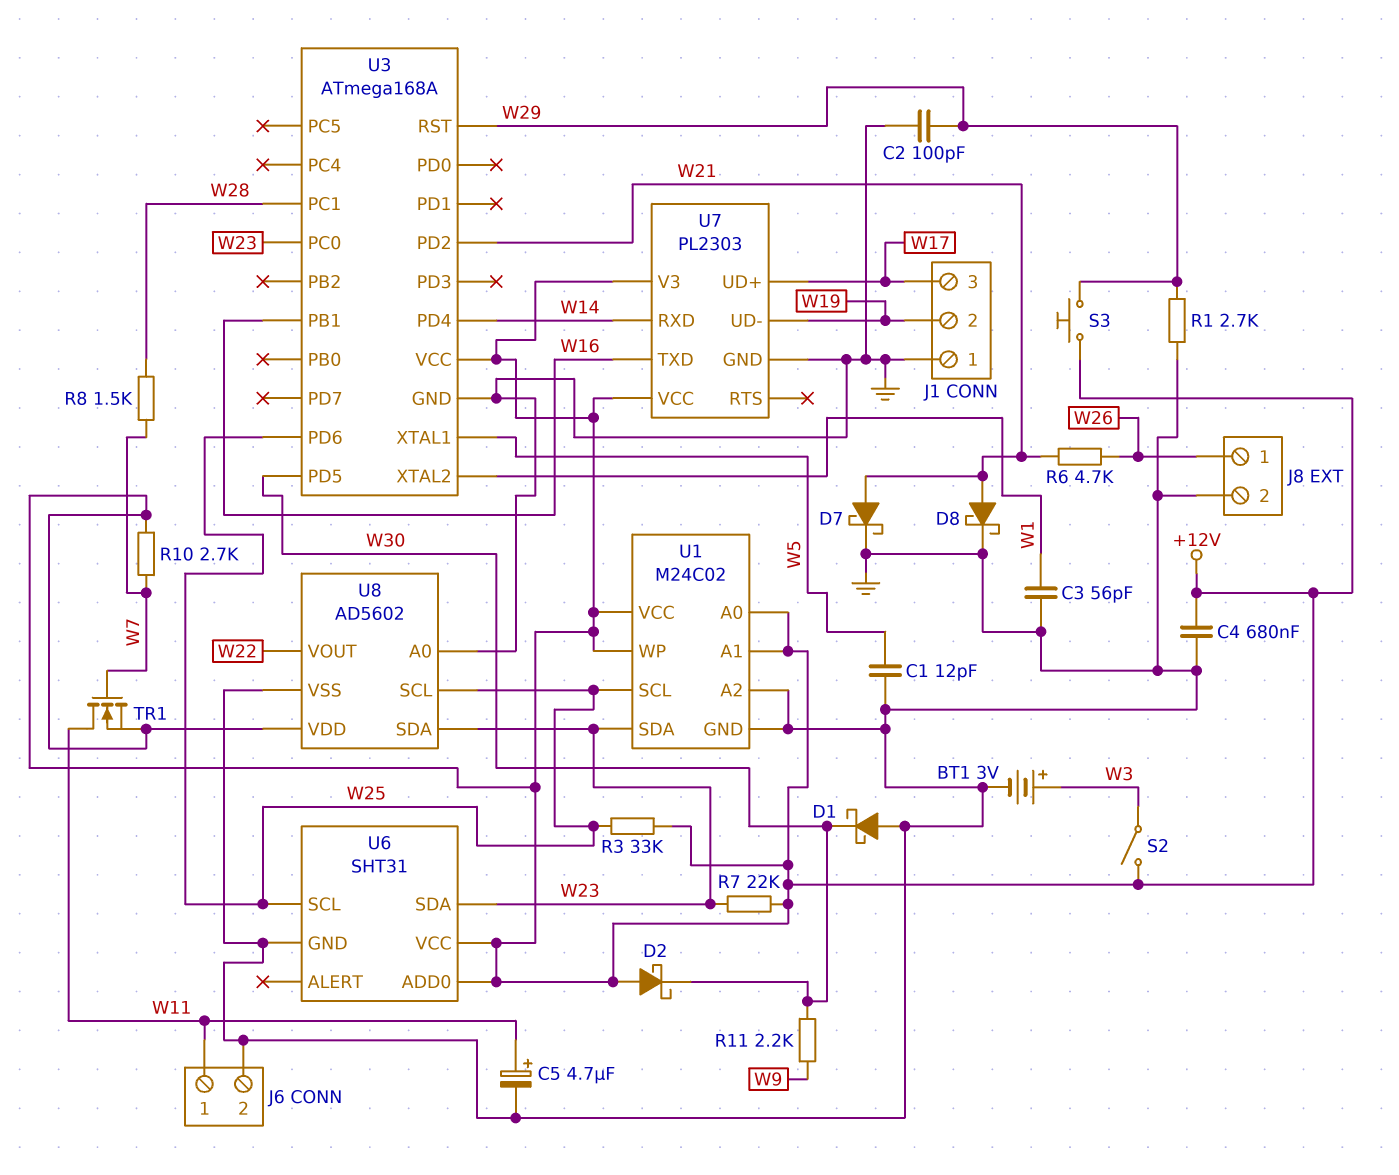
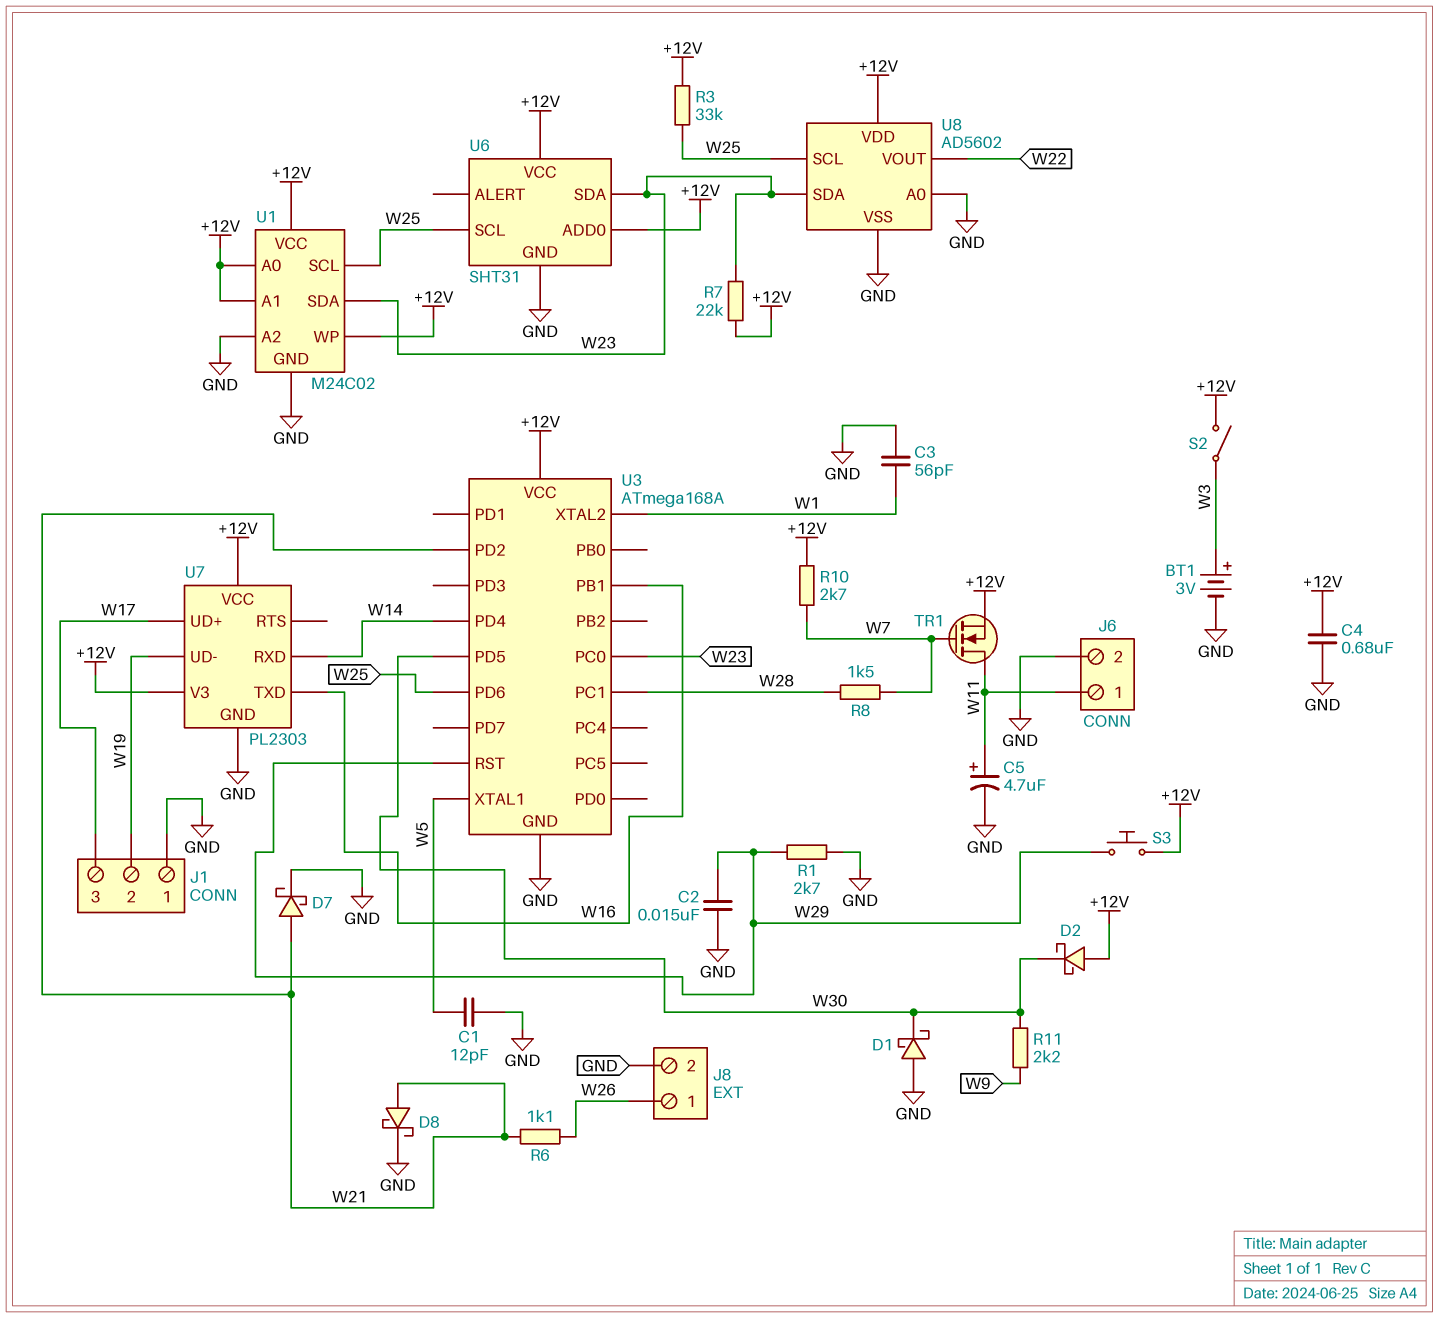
C2: 100pF (GND, W29) -> 15nF (GND, W29)
R6: 4.7k (W21, W26) -> 1.1k (W21, W26)

